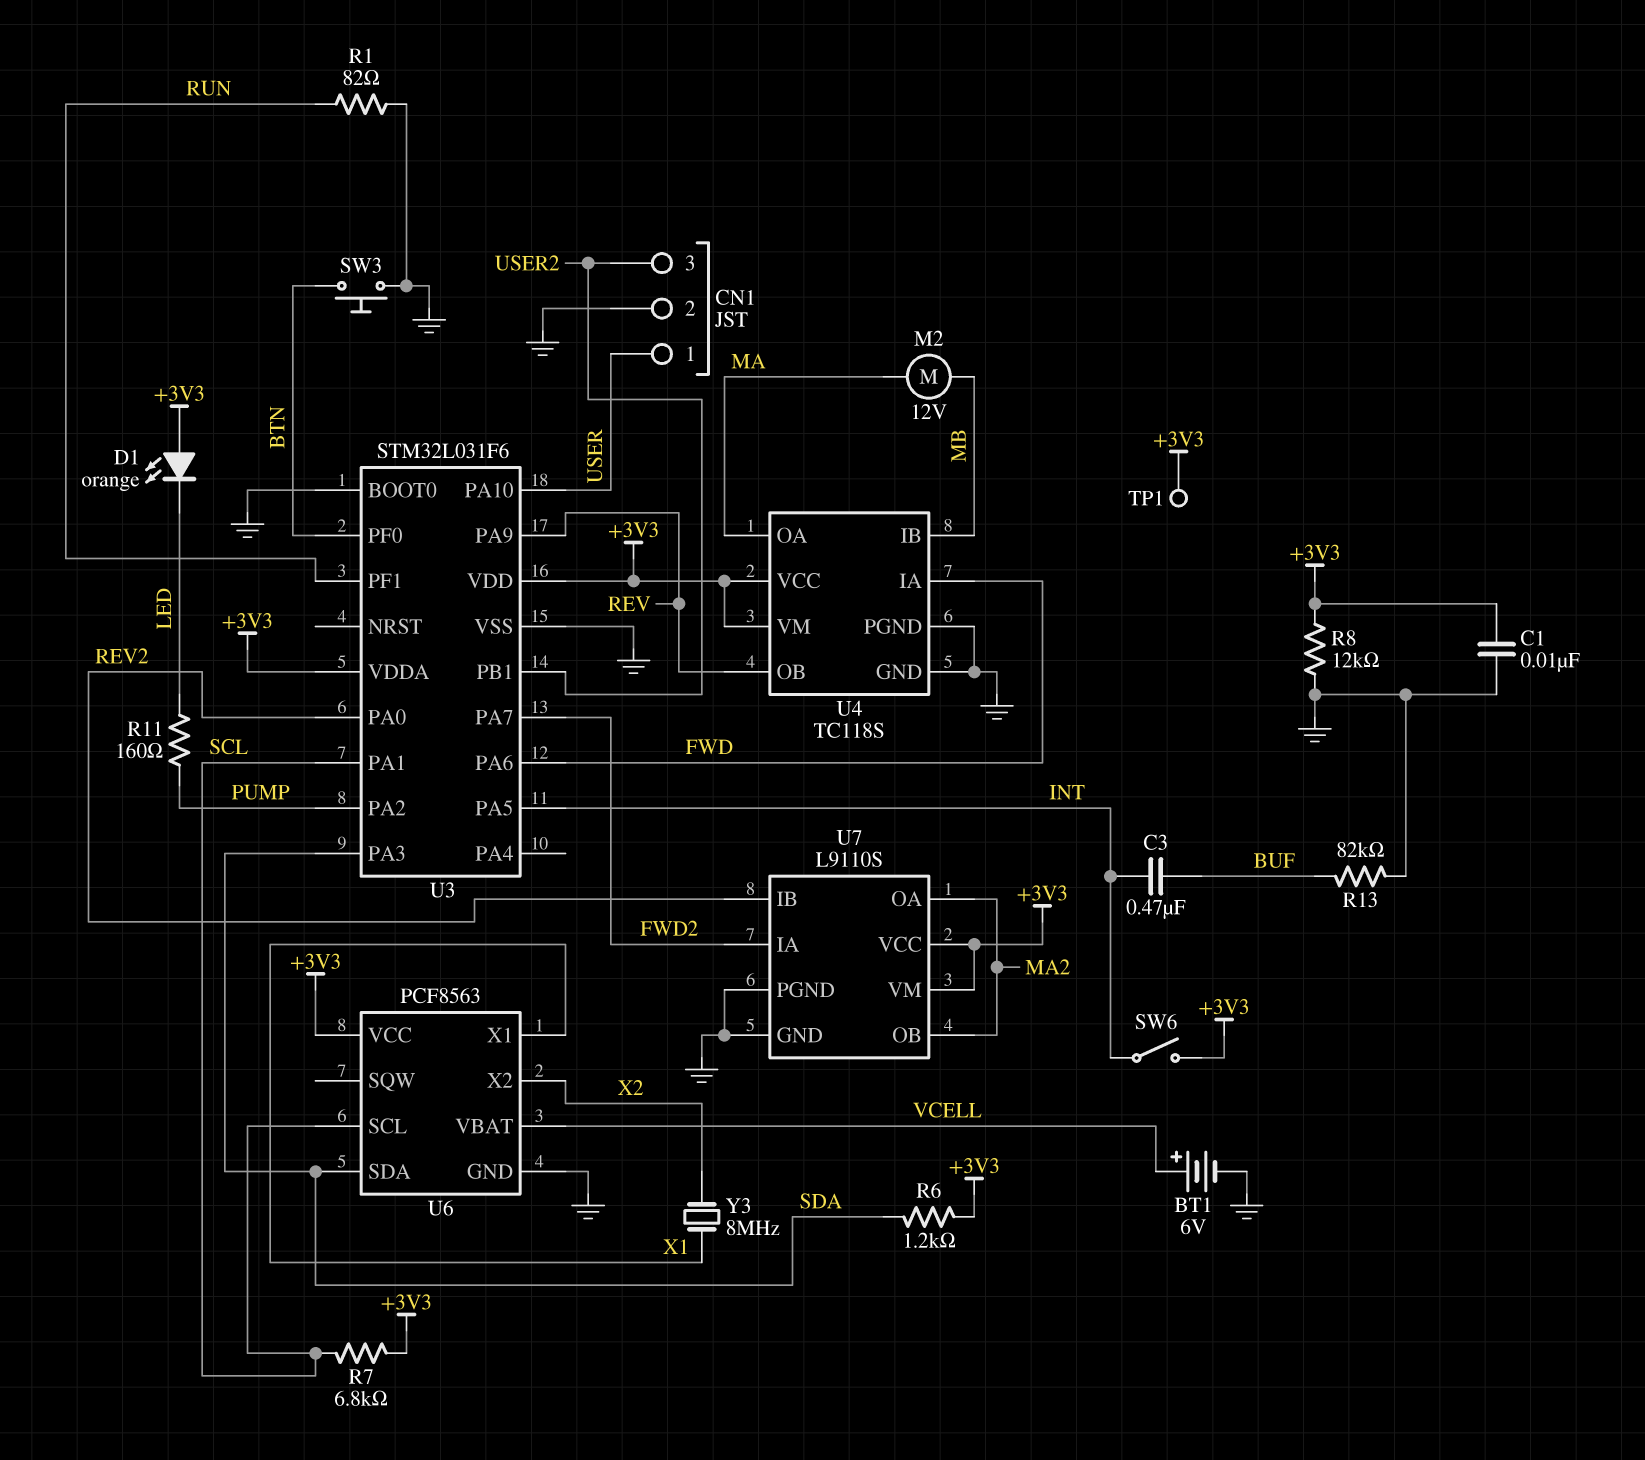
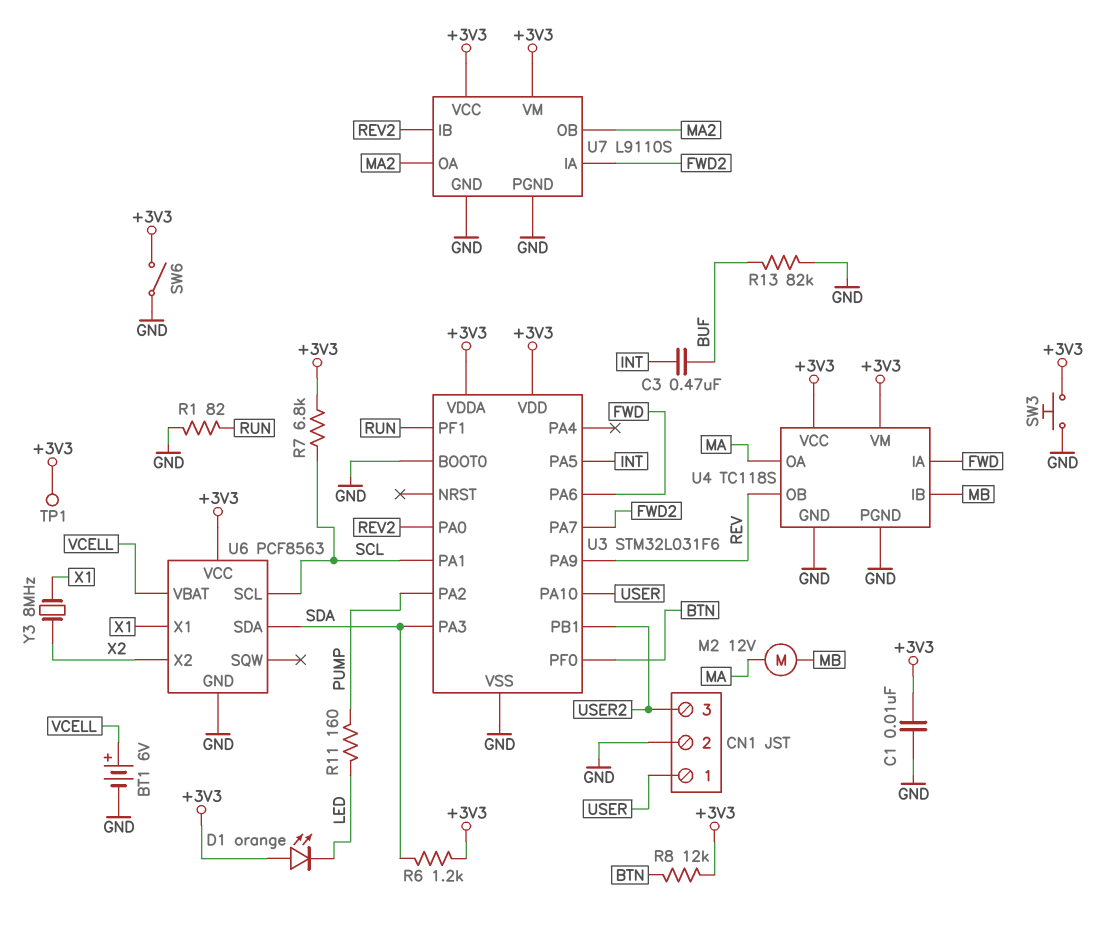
R8: 12k (+3V3, GND) -> 12k (+3V3, BTN)
SW3: button (BTN, GND) -> button (+3V3, GND)
SW6: switch (+3V3, INT) -> switch (+3V3, GND)

